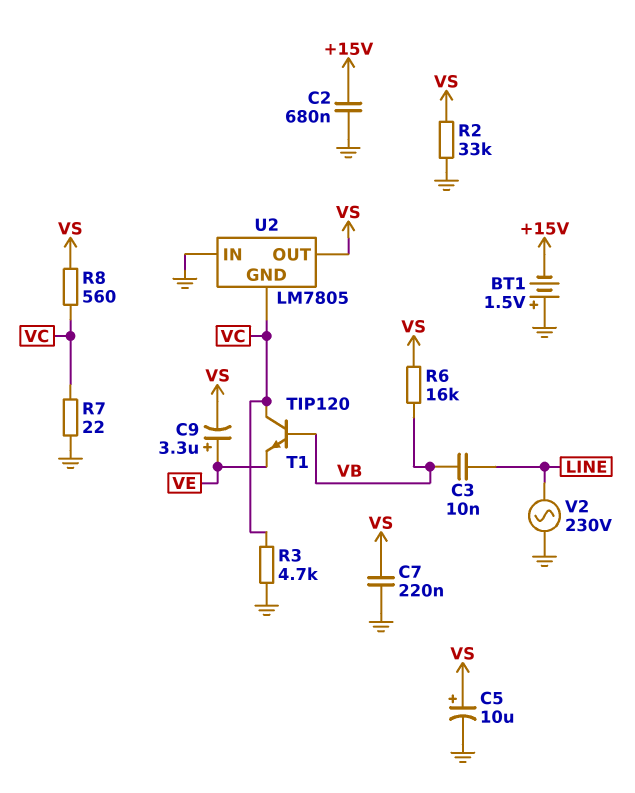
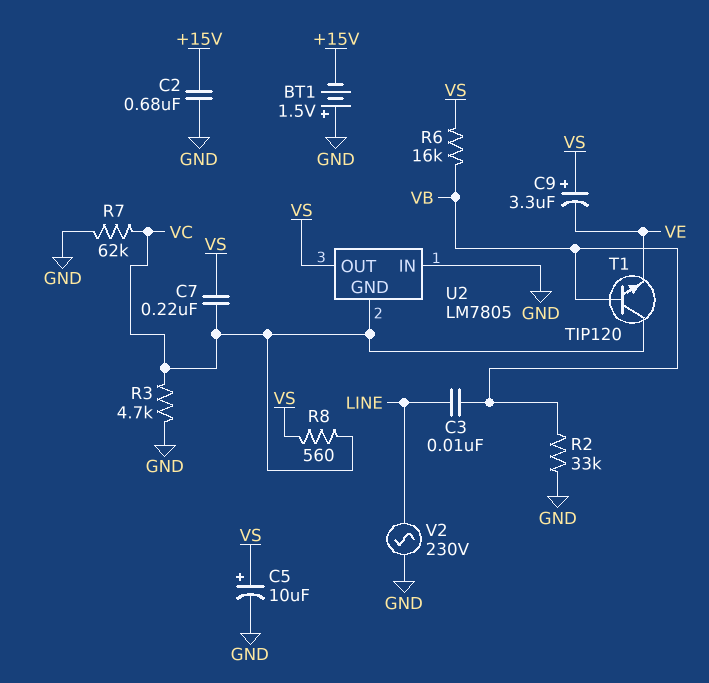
C7: 220nF (GND, VS) -> 220nF (VC, VS)
C9: 3.3uF (plus VE, minus VS) -> 3.3uF (plus VS, minus VE)
R2: 33k (GND, VS) -> 33k (GND, VB)
R7: 22 (GND, VC) -> 62k (GND, VC)

